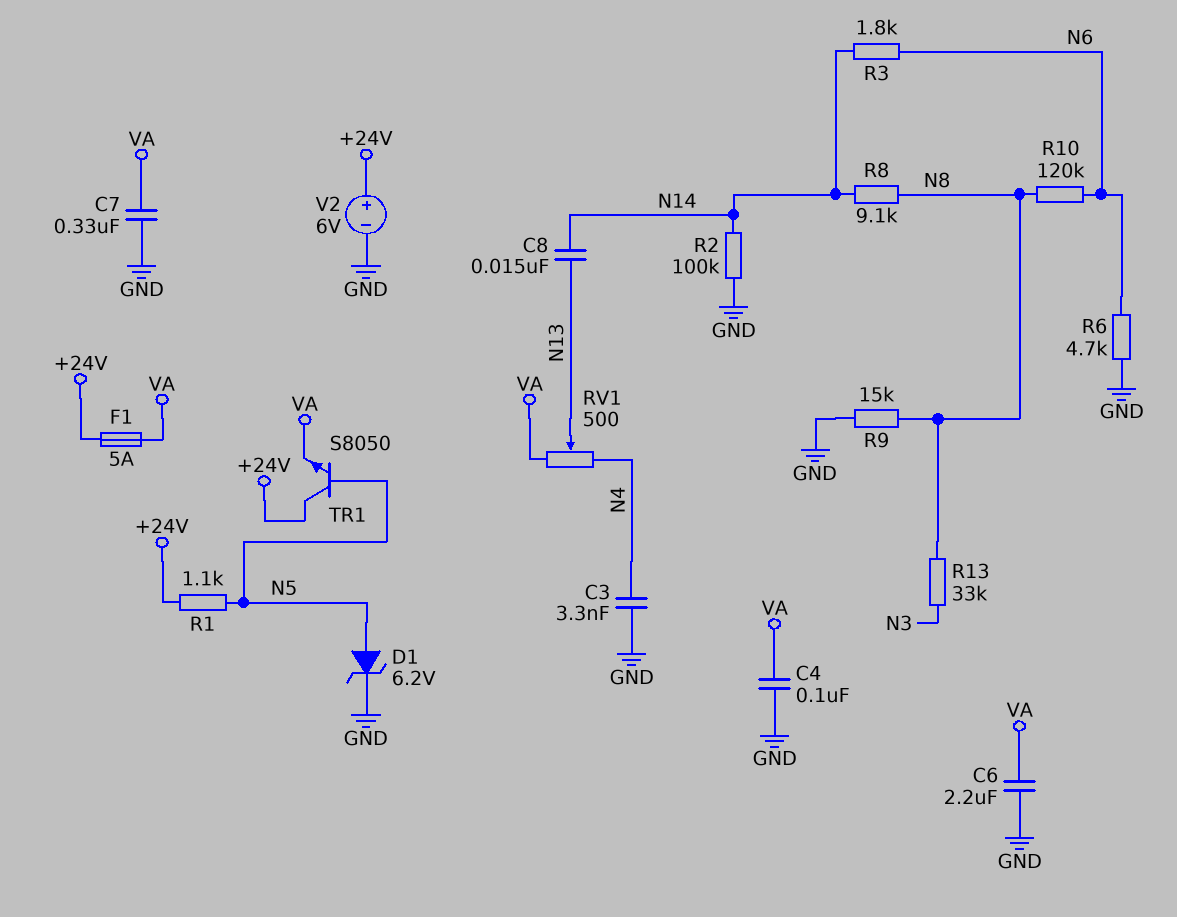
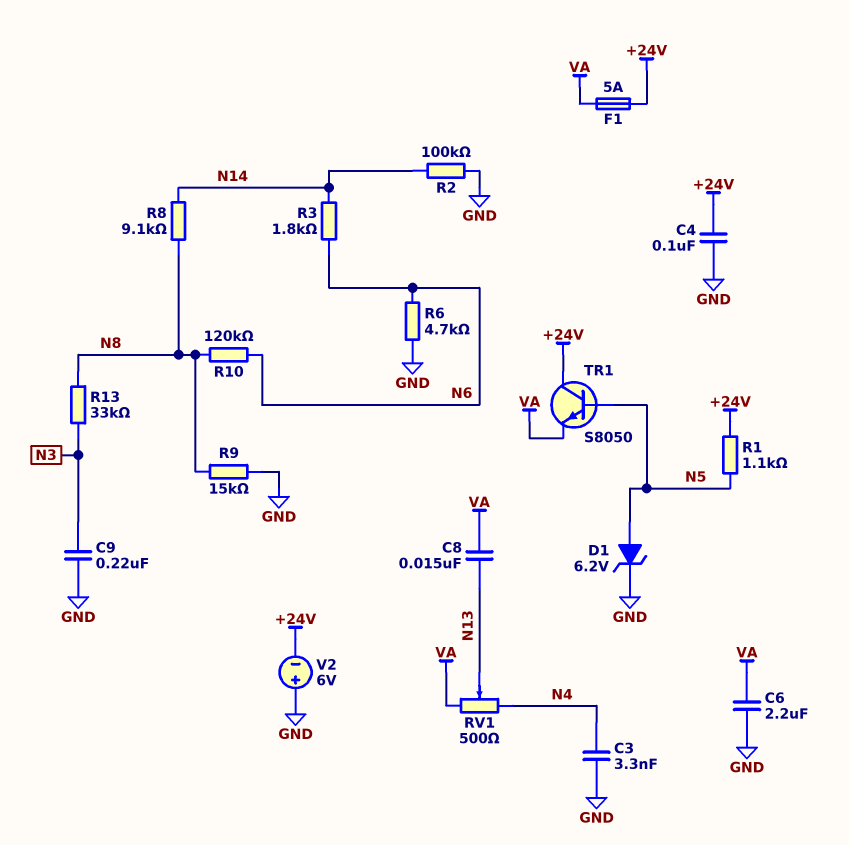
C4: 100nF (GND, VA) -> 100nF (+24V, GND)
C7: 330nF (GND, VA) -> none
C8: 15nF (N13, N14) -> 15nF (N13, VA)
C9: none -> 220nF (GND, N3)
V2: 6V (plus +24V, minus GND) -> 6V (plus GND, minus +24V)

